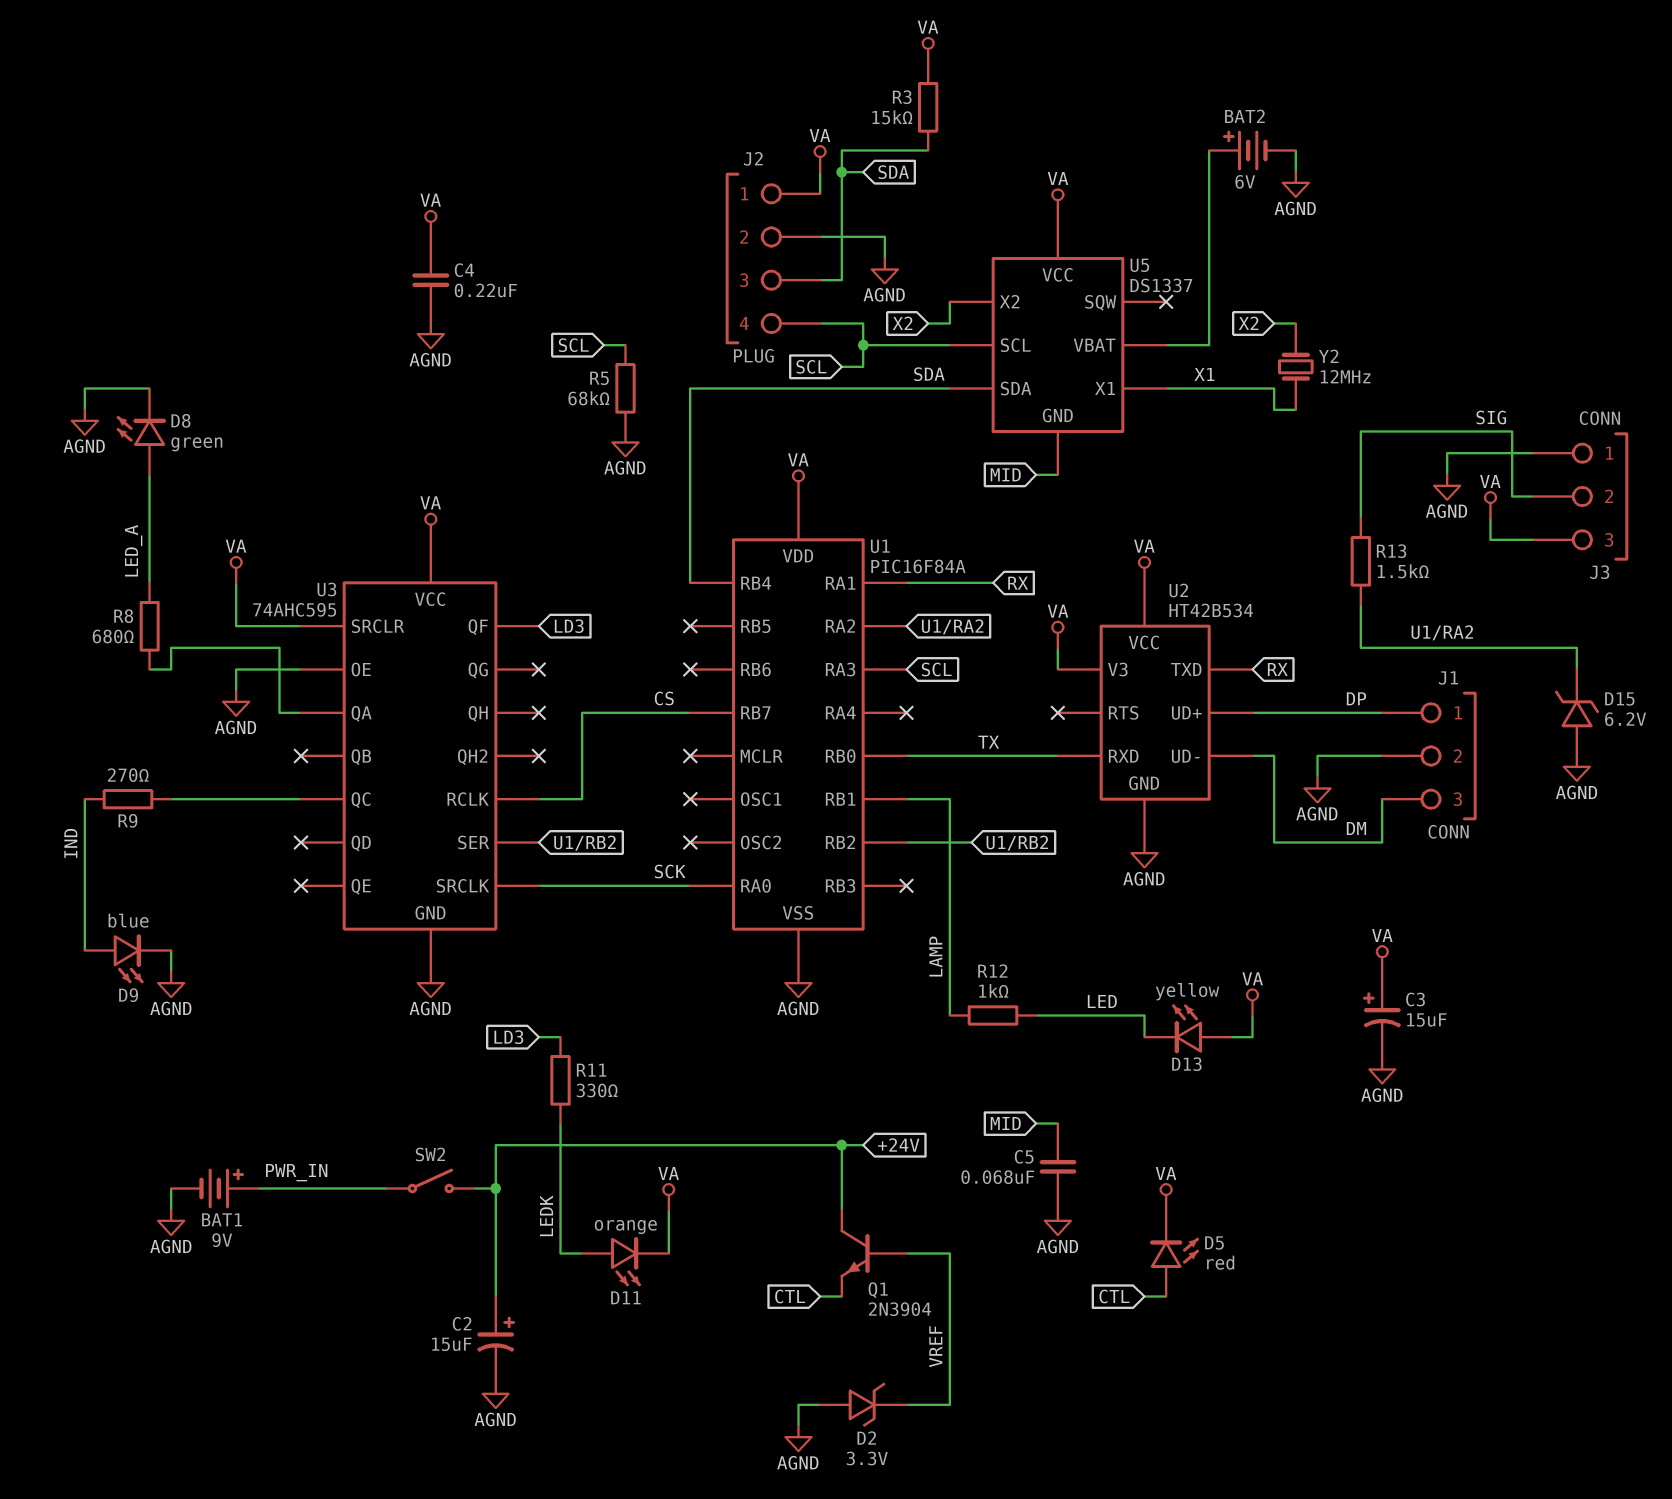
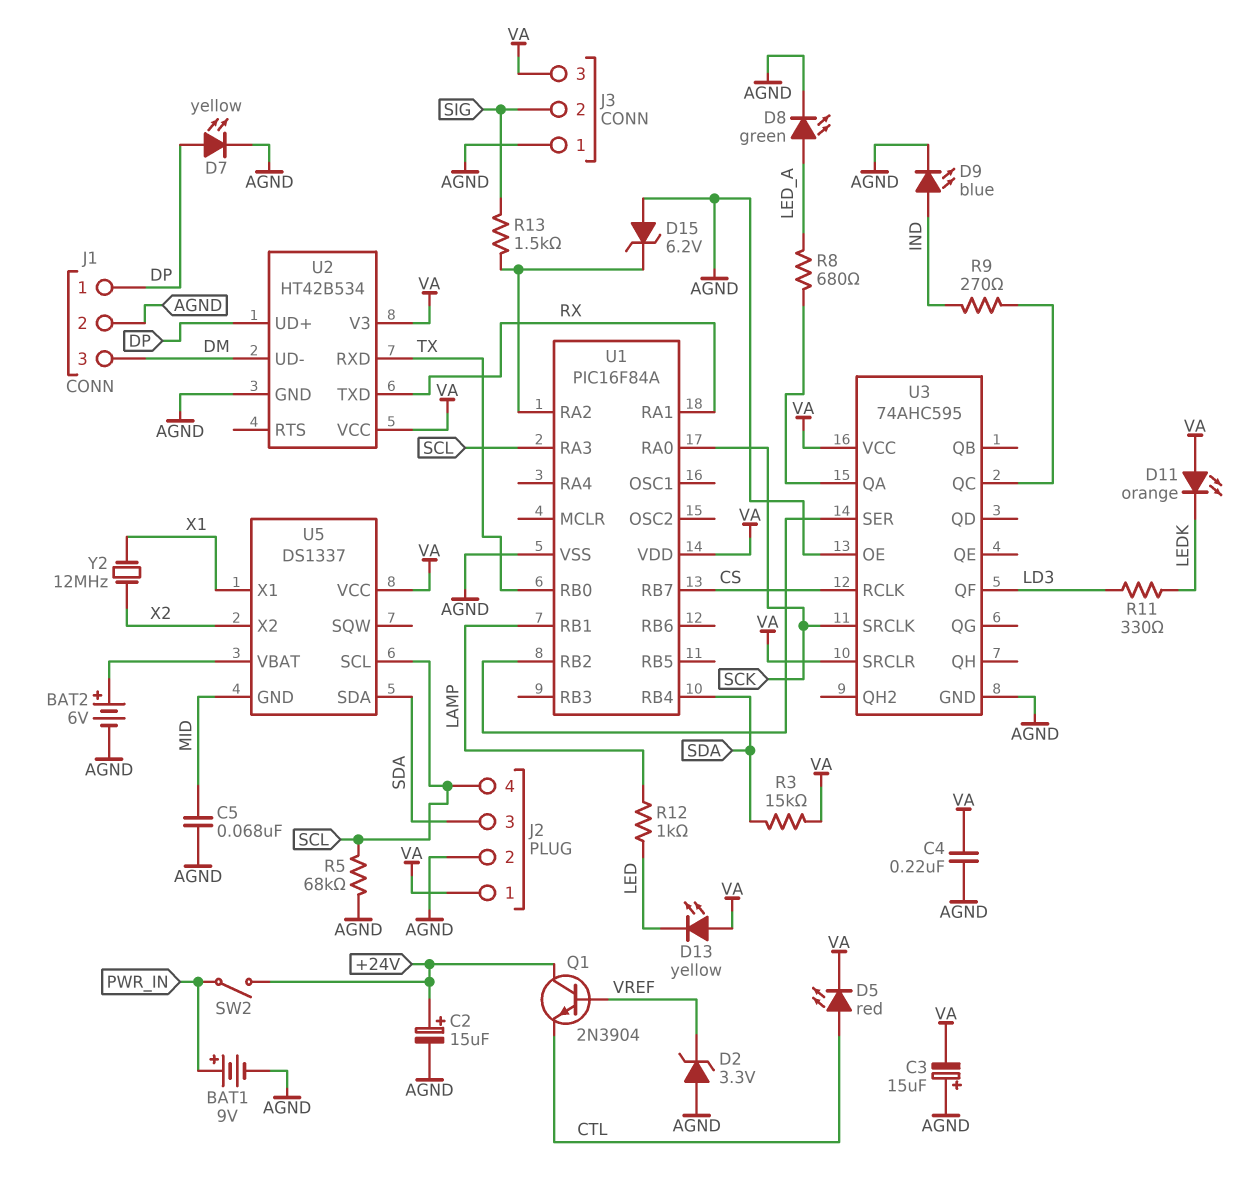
C3: 15uF (plus VA, minus AGND) -> 15uF (plus AGND, minus VA)
D7: none -> LED yellow (A DP, K AGND)
D11: LED orange (A LEDK, K VA) -> LED orange (A VA, K LEDK)

